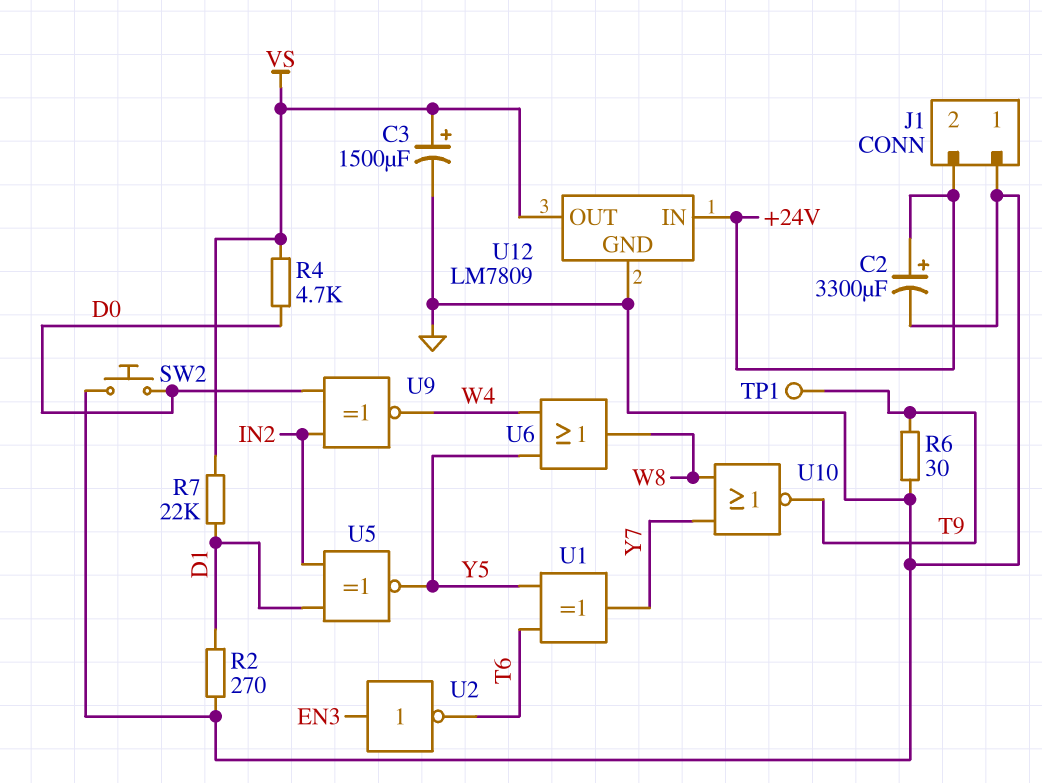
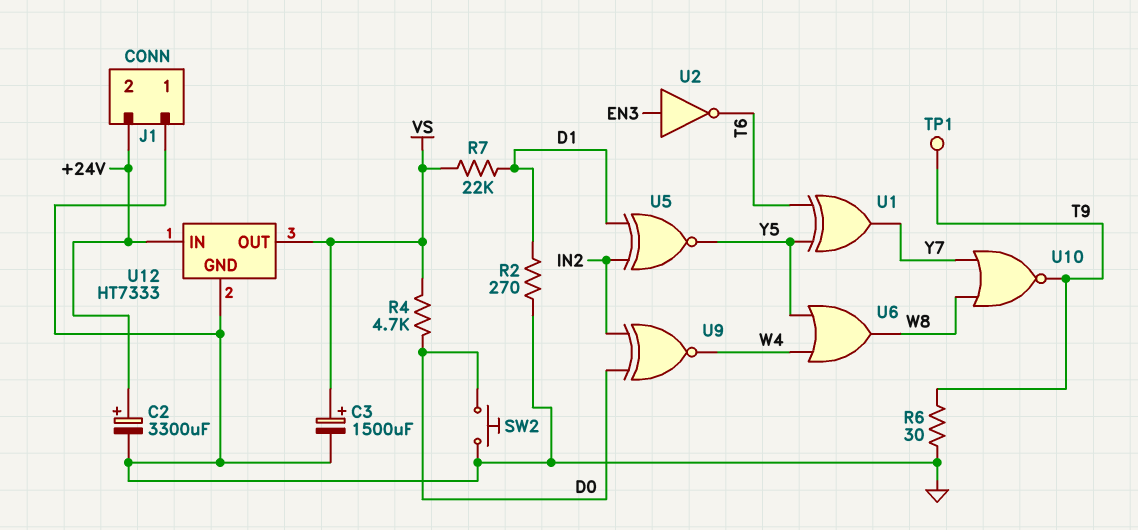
U12: LM7809 -> HT7333

